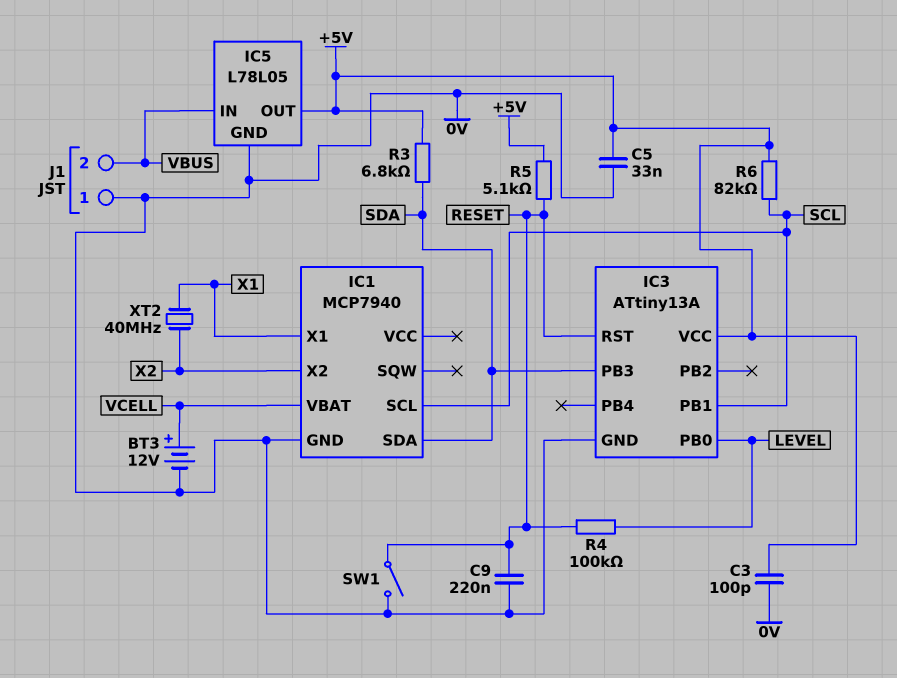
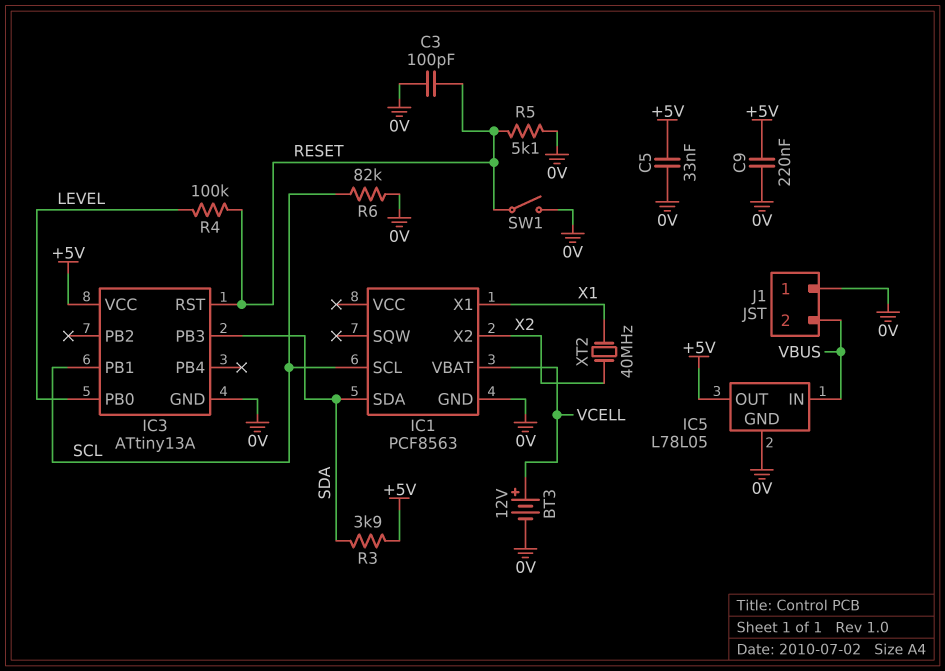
C3: 100pF (+5V, 0V) -> 100pF (0V, RESET)
C9: 220nF (0V, RESET) -> 220nF (+5V, 0V)
IC1: MCP7940 -> PCF8563
R3: 6.8k (+5V, SDA) -> 3.9k (+5V, SDA)
R5: 5.1k (+5V, RESET) -> 5.1k (0V, RESET)
R6: 82k (+5V, SCL) -> 82k (0V, SCL)

